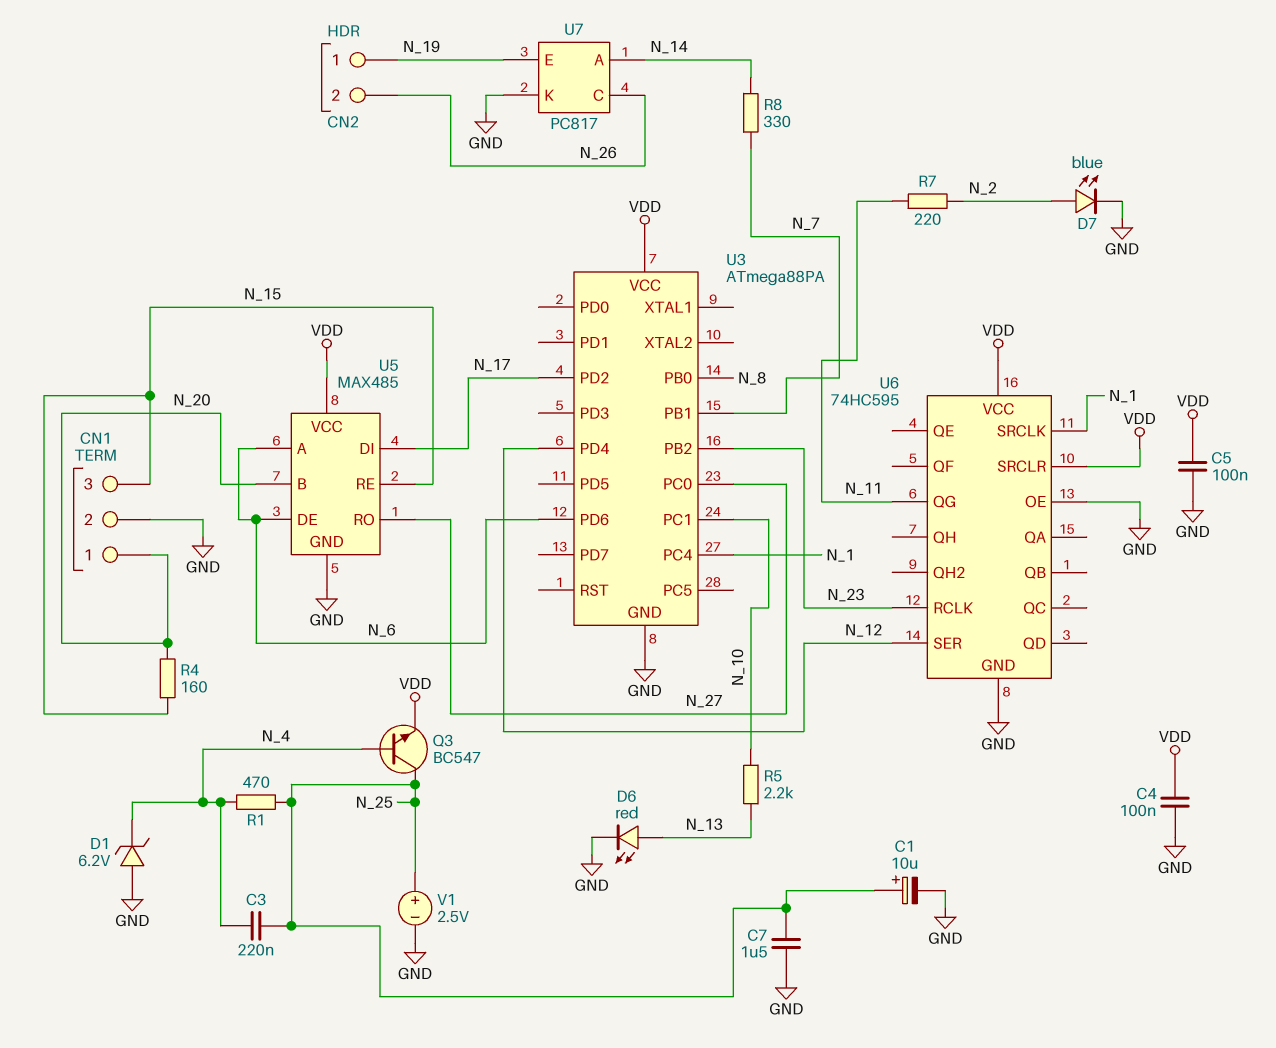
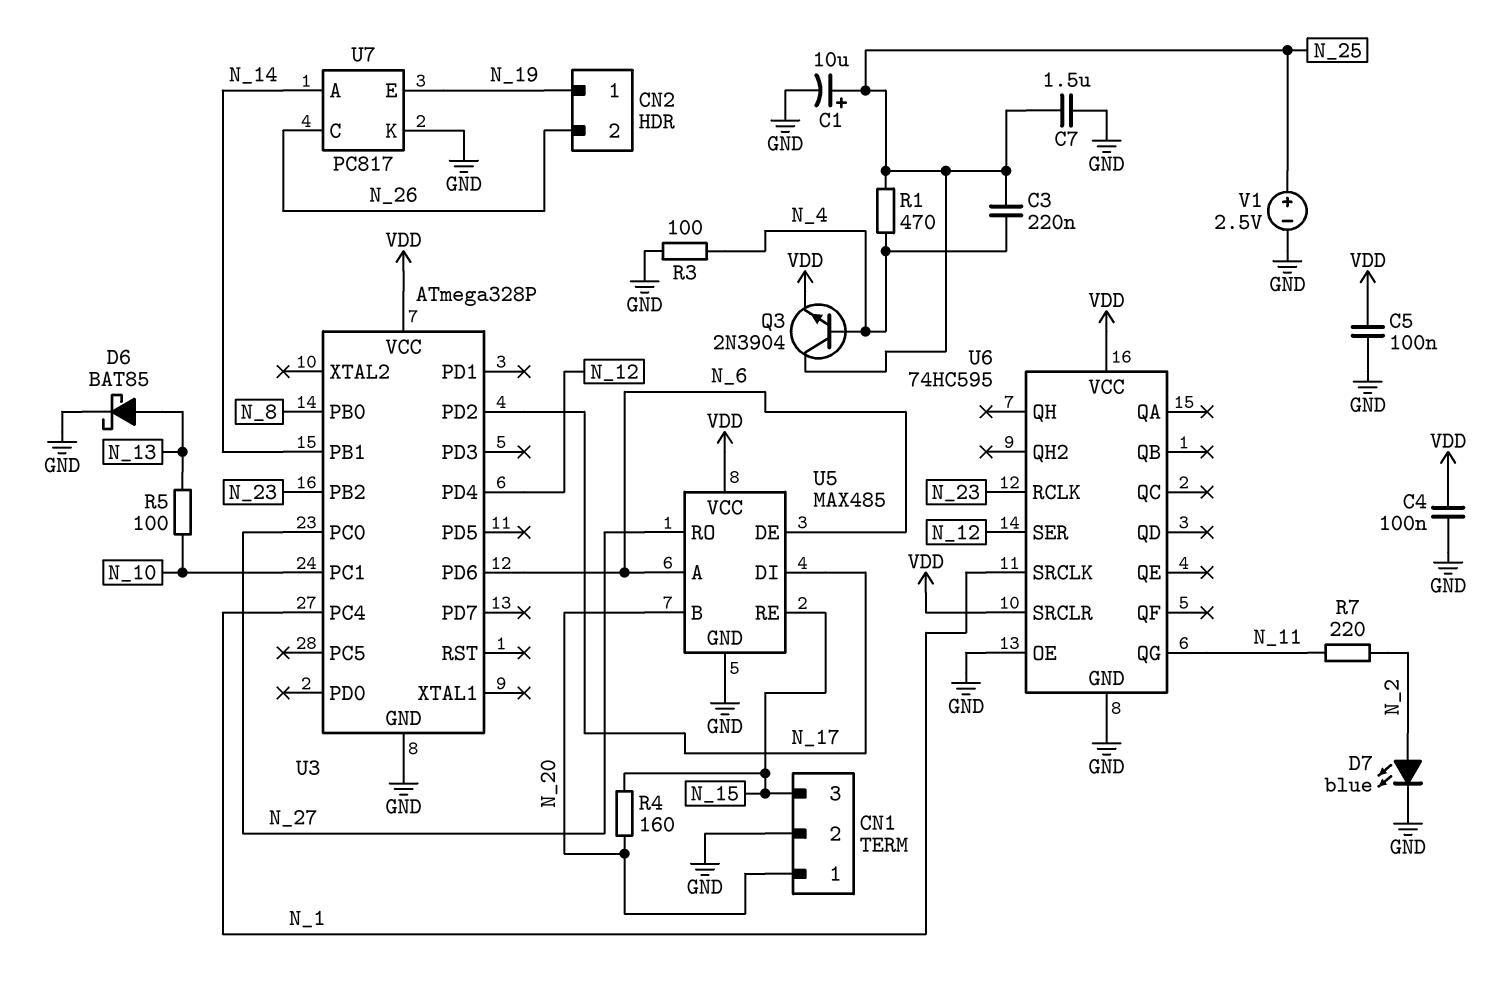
D1: zener 6.2V (A GND, K N_4) -> none
D6: LED red (A N_13, K GND) -> schottky BAT85 (A N_13, K GND)
Q3: NPN BC547 (B N_4, C N_25, E VDD) -> NPN 2N3904 (B N_4, C N_25, E VDD)
R3: none -> 100 (GND, N_4)
R5: 2.2k (N_10, N_13) -> 100 (N_10, N_13)
R8: 330 (N_7, N_14) -> none
U3: ATmega88PA -> ATmega328P
U3 pin PB1: N_7 -> N_14

